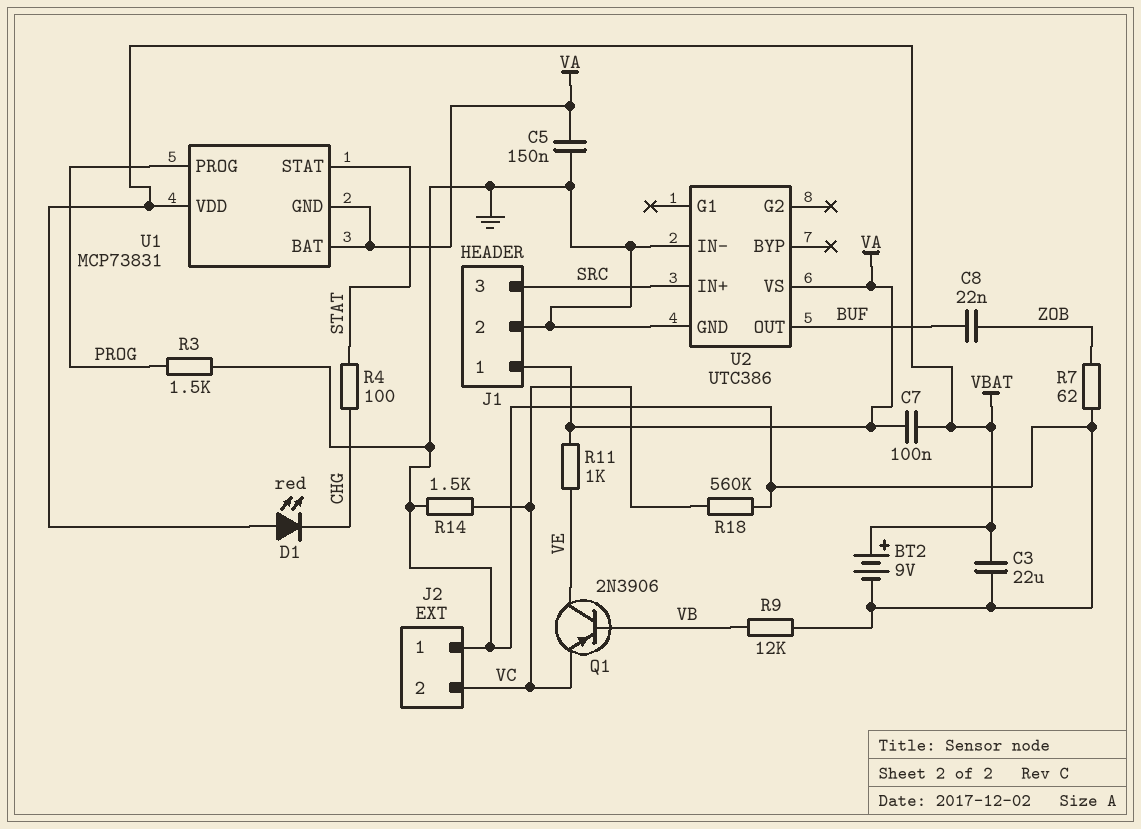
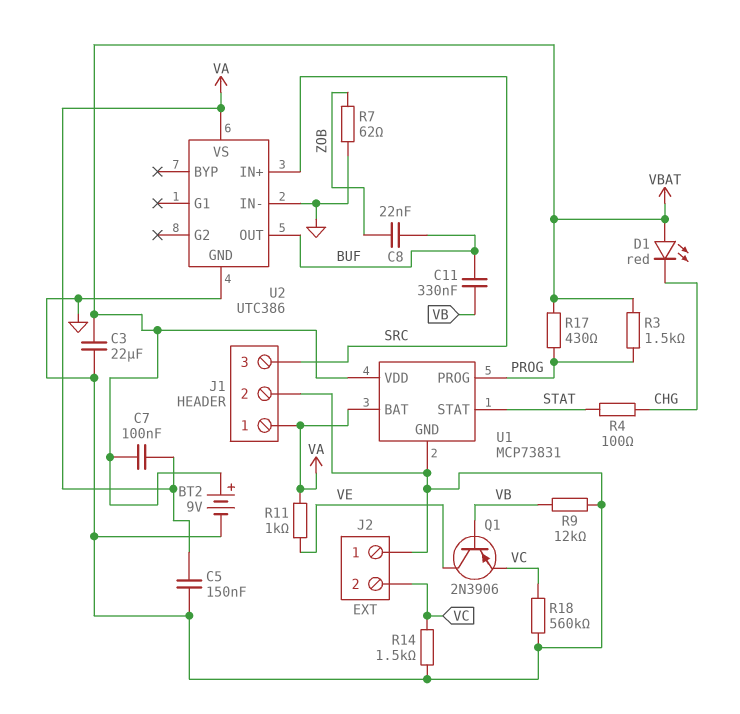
C11: none -> 330nF (BUF, VB)
R3: 1.5k (GND, PROG) -> 1.5k (PROG, VBAT)
R17: none -> 430 (PROG, VBAT)
U1 pin GND: VA -> GND

